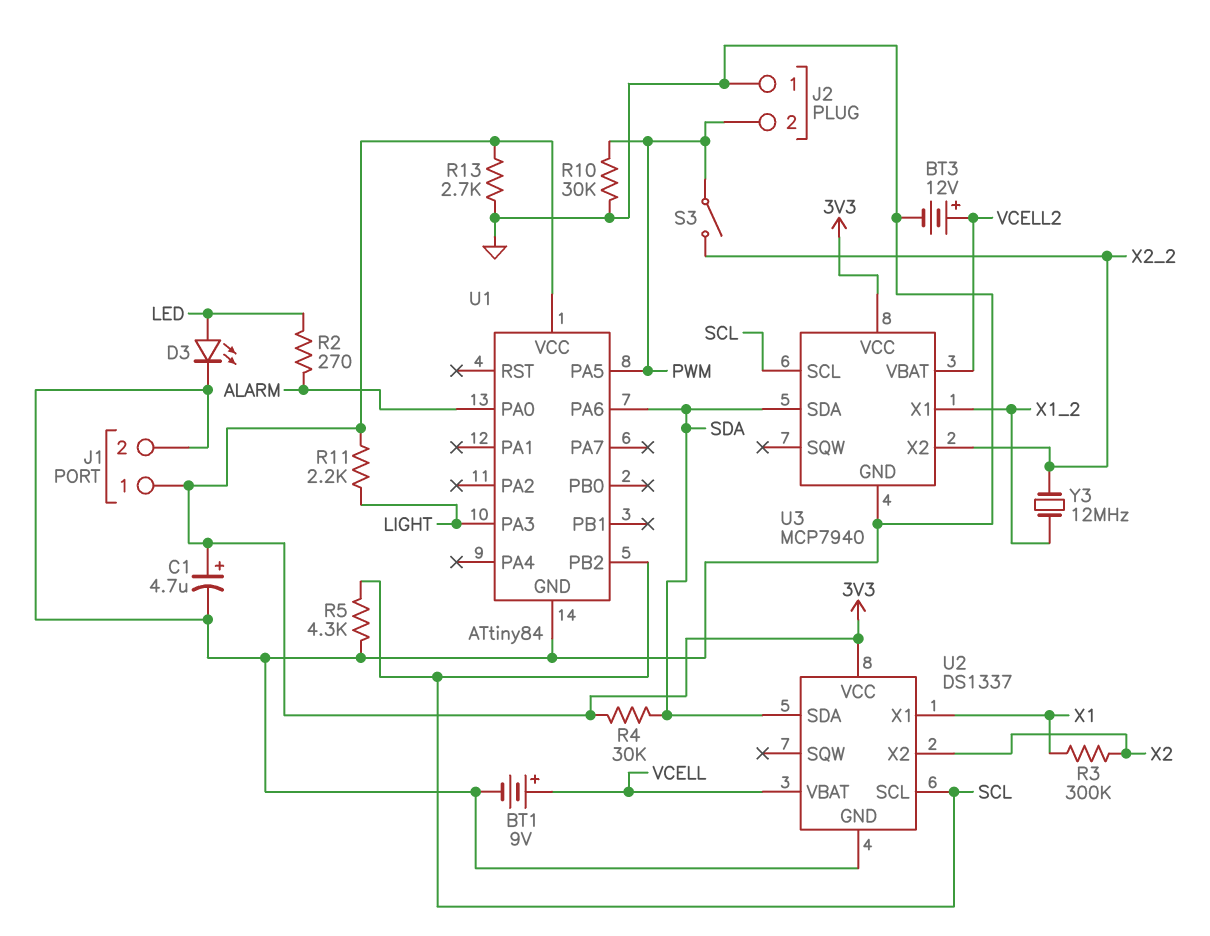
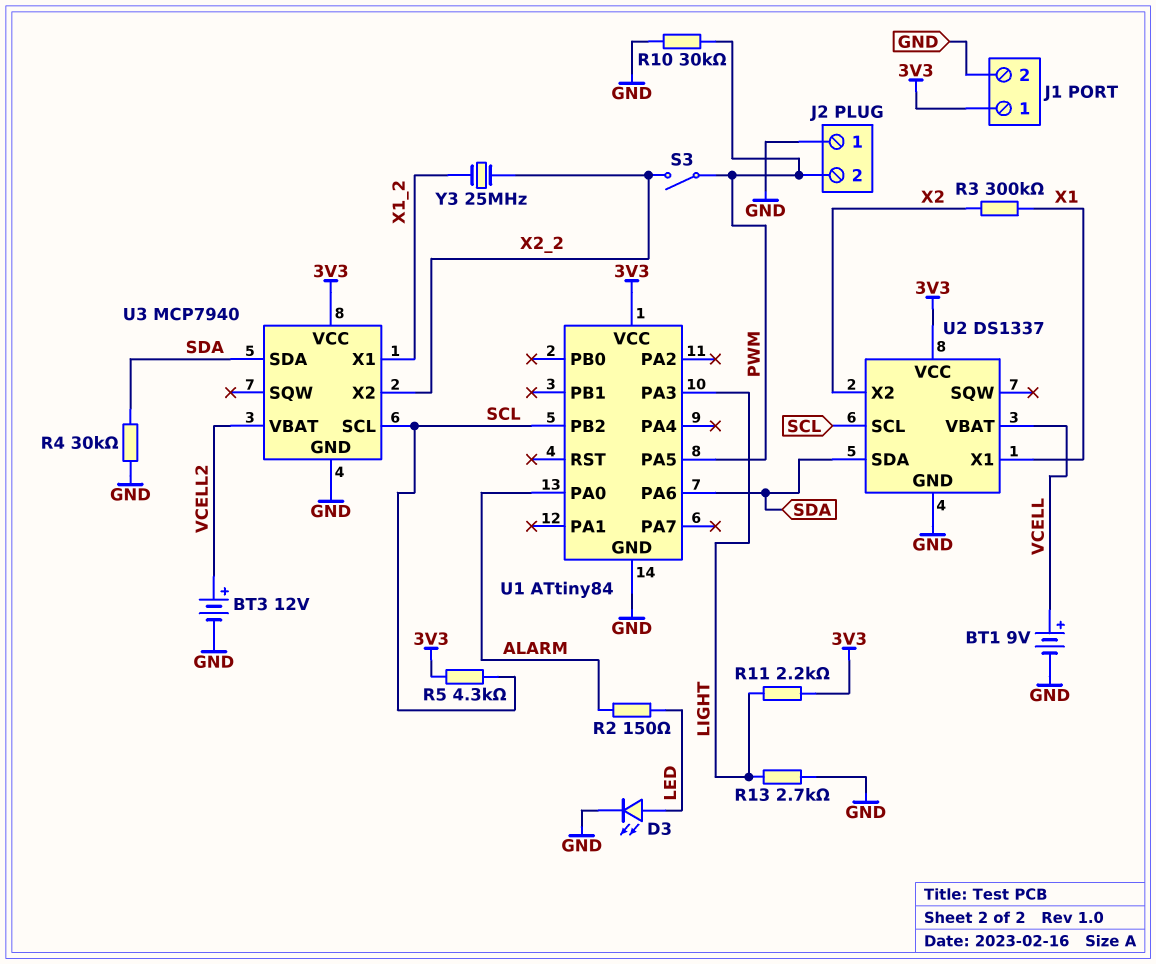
C1: 4.7uF (plus 3V3, minus GND) -> none
R2: 270 (ALARM, LED) -> 150 (ALARM, LED)
R4: 30k (3V3, SDA) -> 30k (GND, SDA)
R5: 4.3k (GND, SCL) -> 4.3k (3V3, SCL)
R13: 2.7k (3V3, GND) -> 2.7k (GND, LIGHT)
Y3: 12MHz (X1_2, X2_2) -> 25MHz (X1_2, X2_2)

